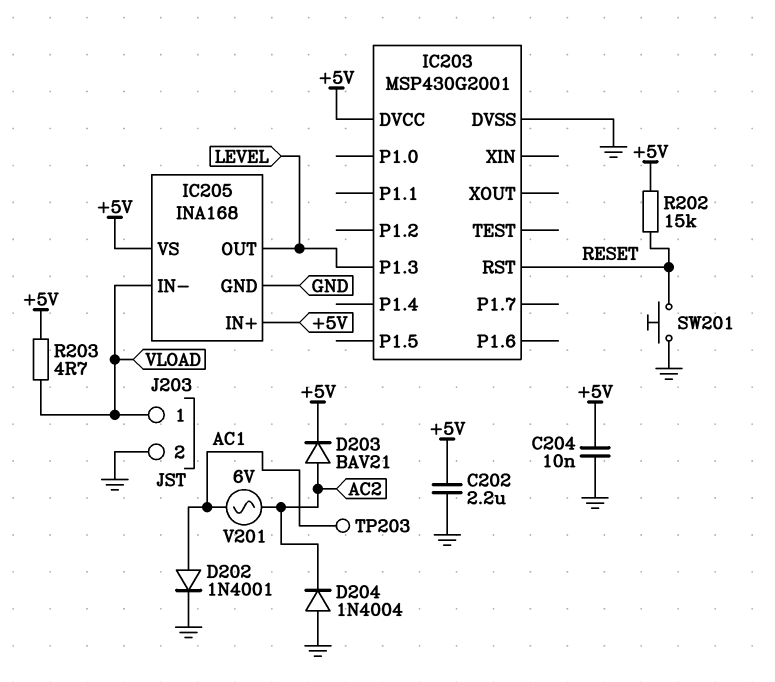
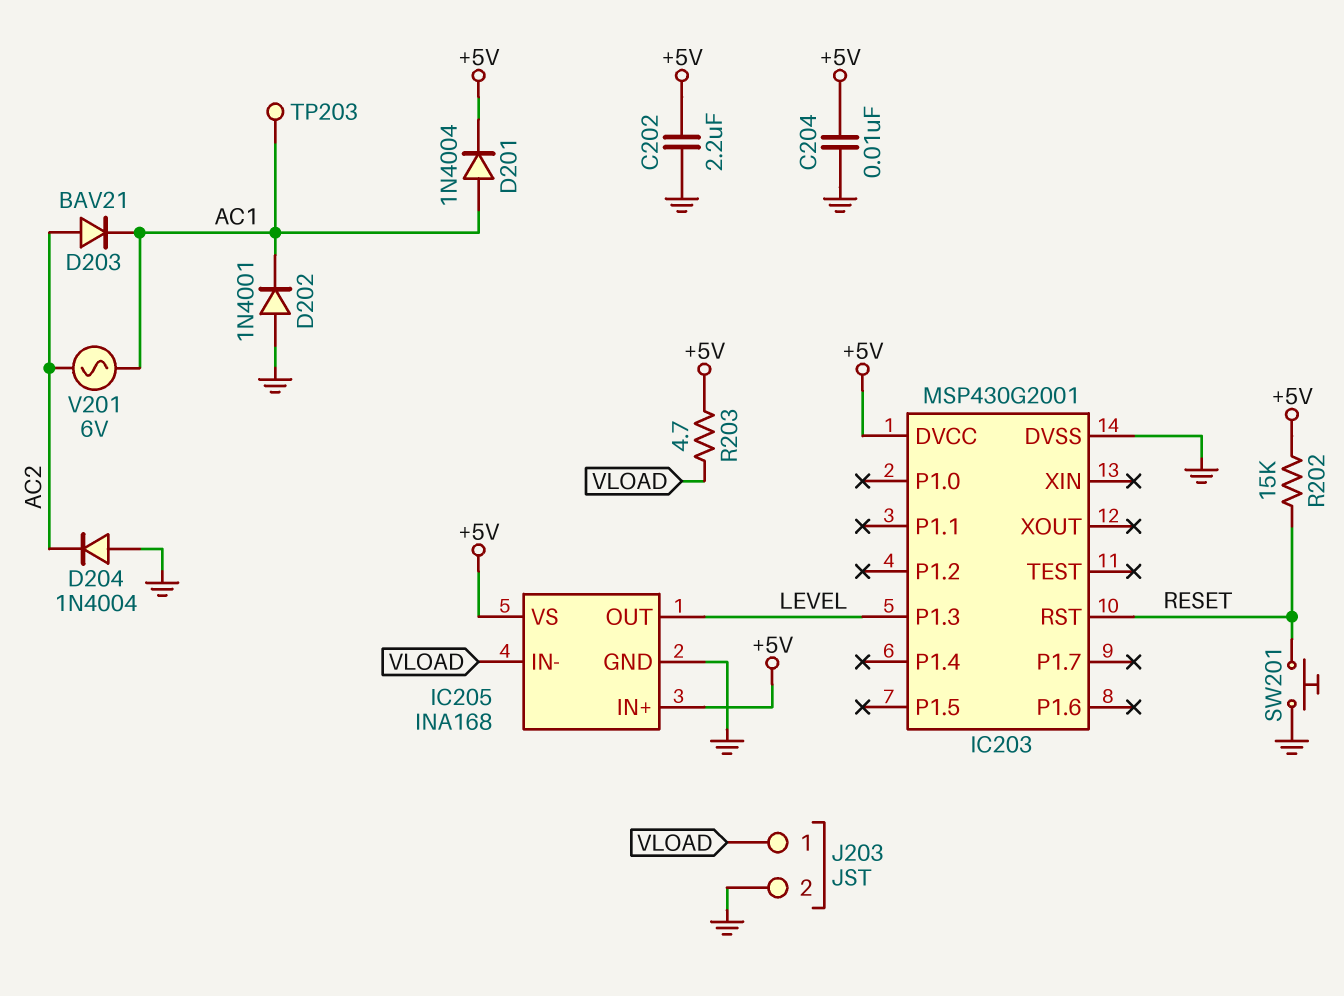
D201: none -> diode 1N4004 (A AC1, K +5V)
D202: diode 1N4001 (A AC1, K GND) -> diode 1N4001 (A GND, K AC1)
D203: diode BAV21 (A AC2, K +5V) -> diode BAV21 (A AC2, K AC1)

